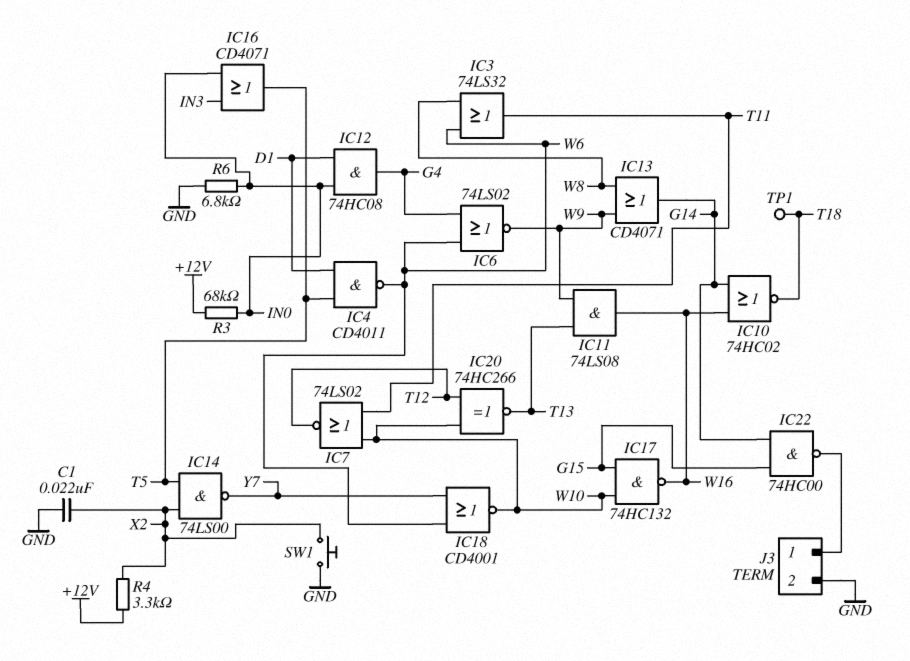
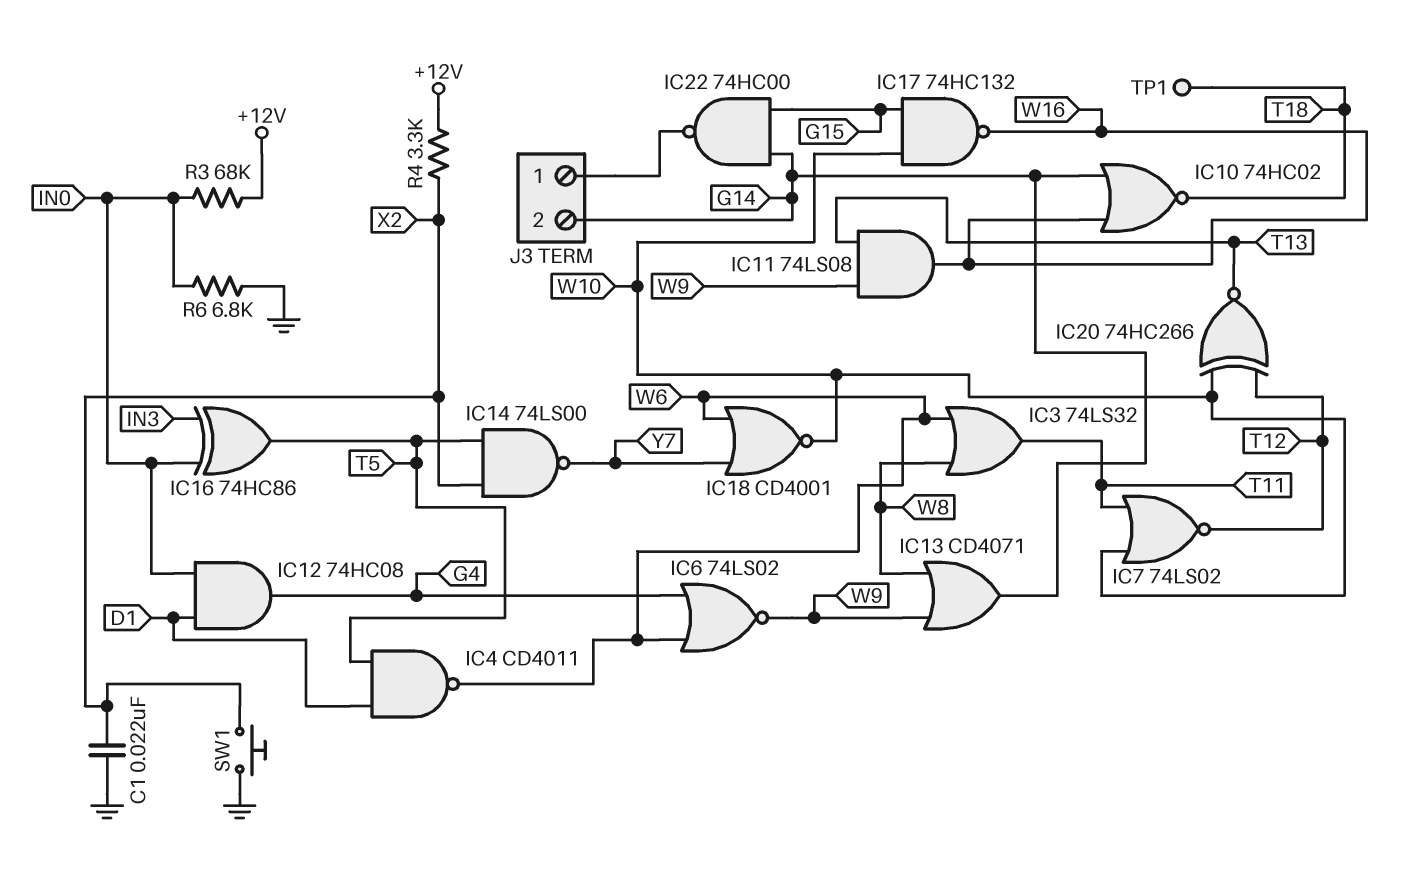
IC16: OR CD4071 (in IN0, in IN3, out T5) -> XOR 74HC86 (in IN0, in IN3, out T5)
J3 pin 2: GND -> G14

